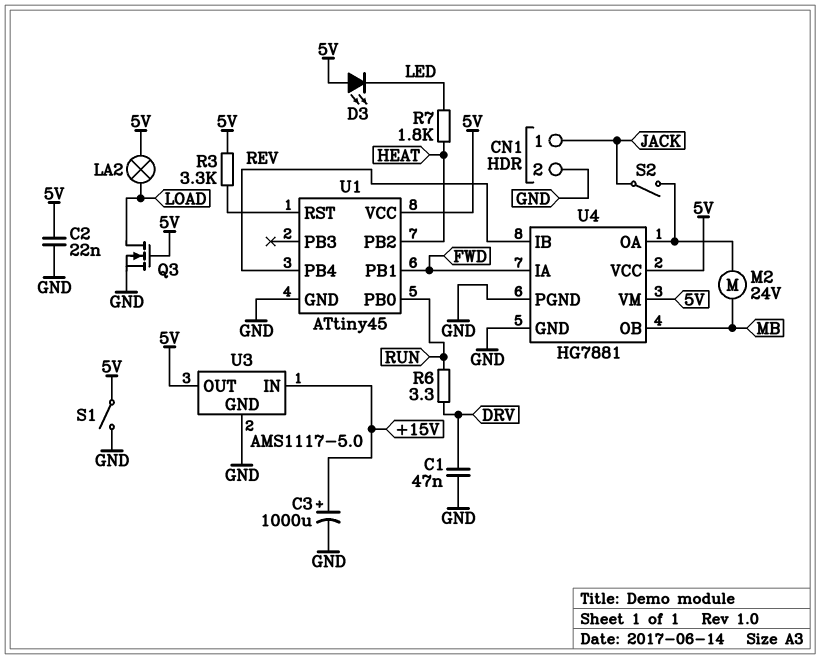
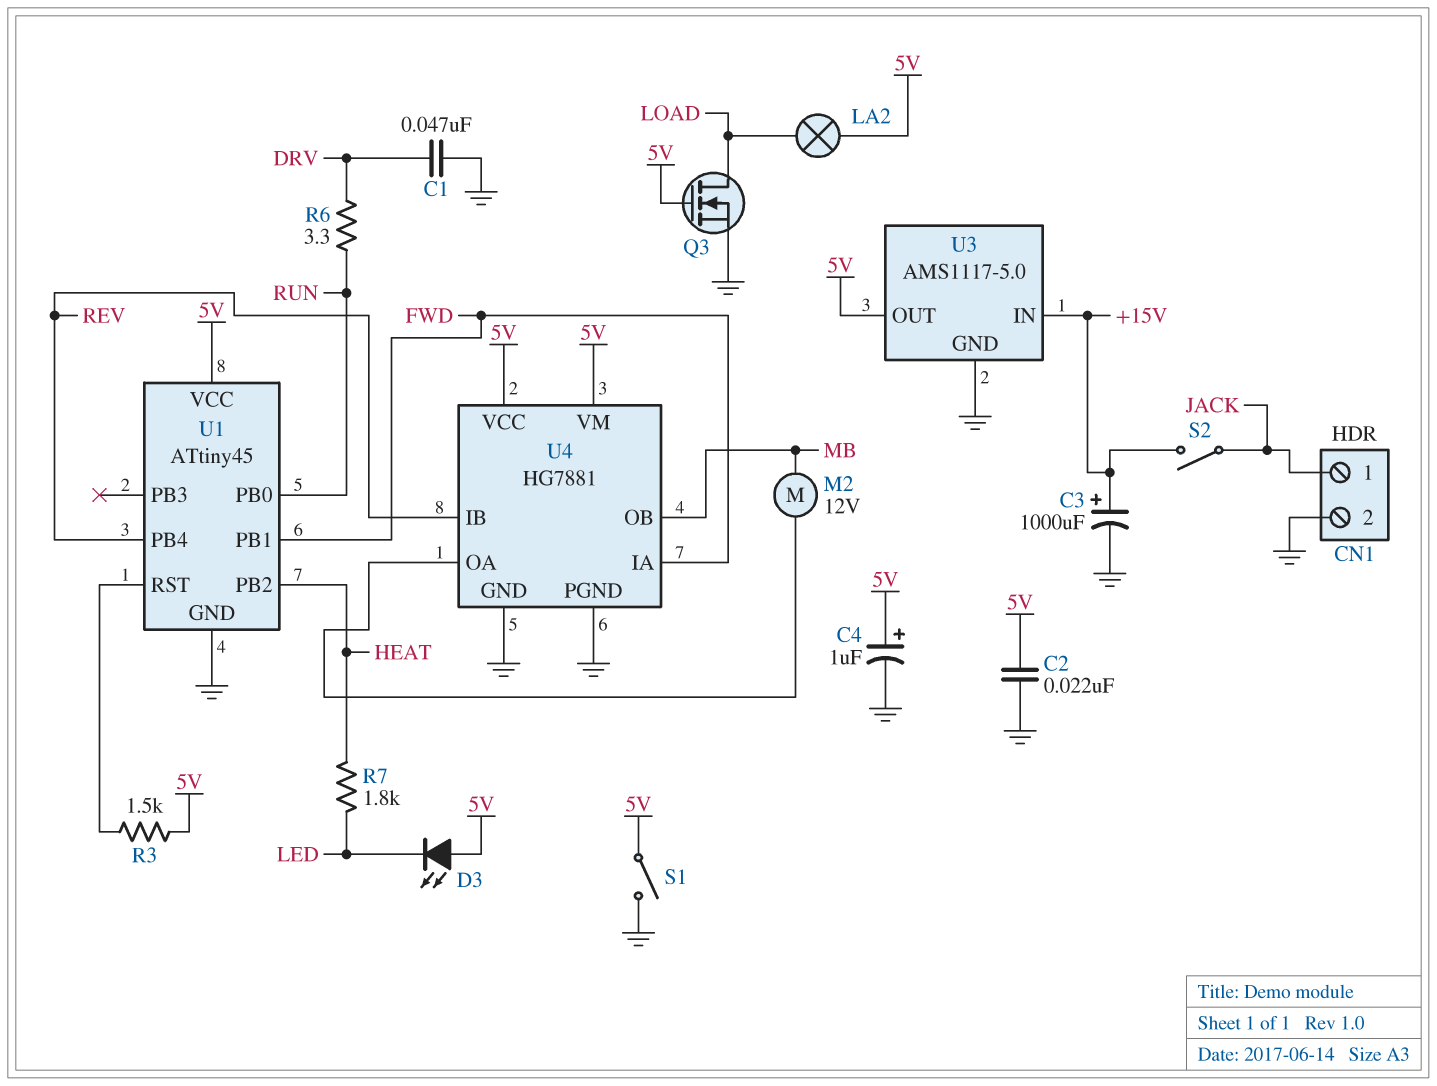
C4: none -> 1uF (plus 5V, minus GND)
M2: motor 24V (MB, U4/OA) -> motor 12V (MB, U4/OA)
R3: 3.3k (5V, U1/RST) -> 1.5k (5V, U1/RST)
S2: switch (JACK, U4/OA) -> switch (+15V, JACK)

